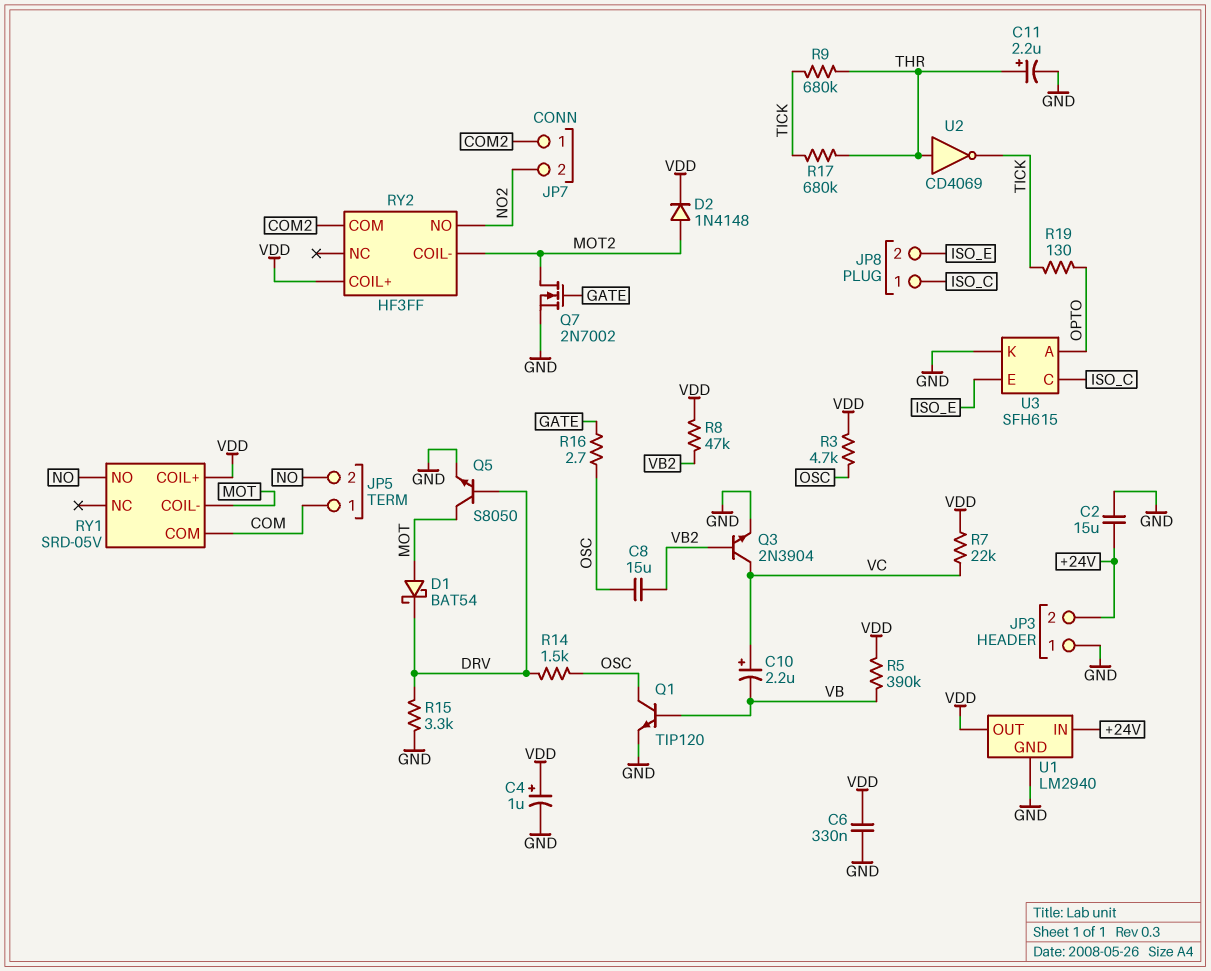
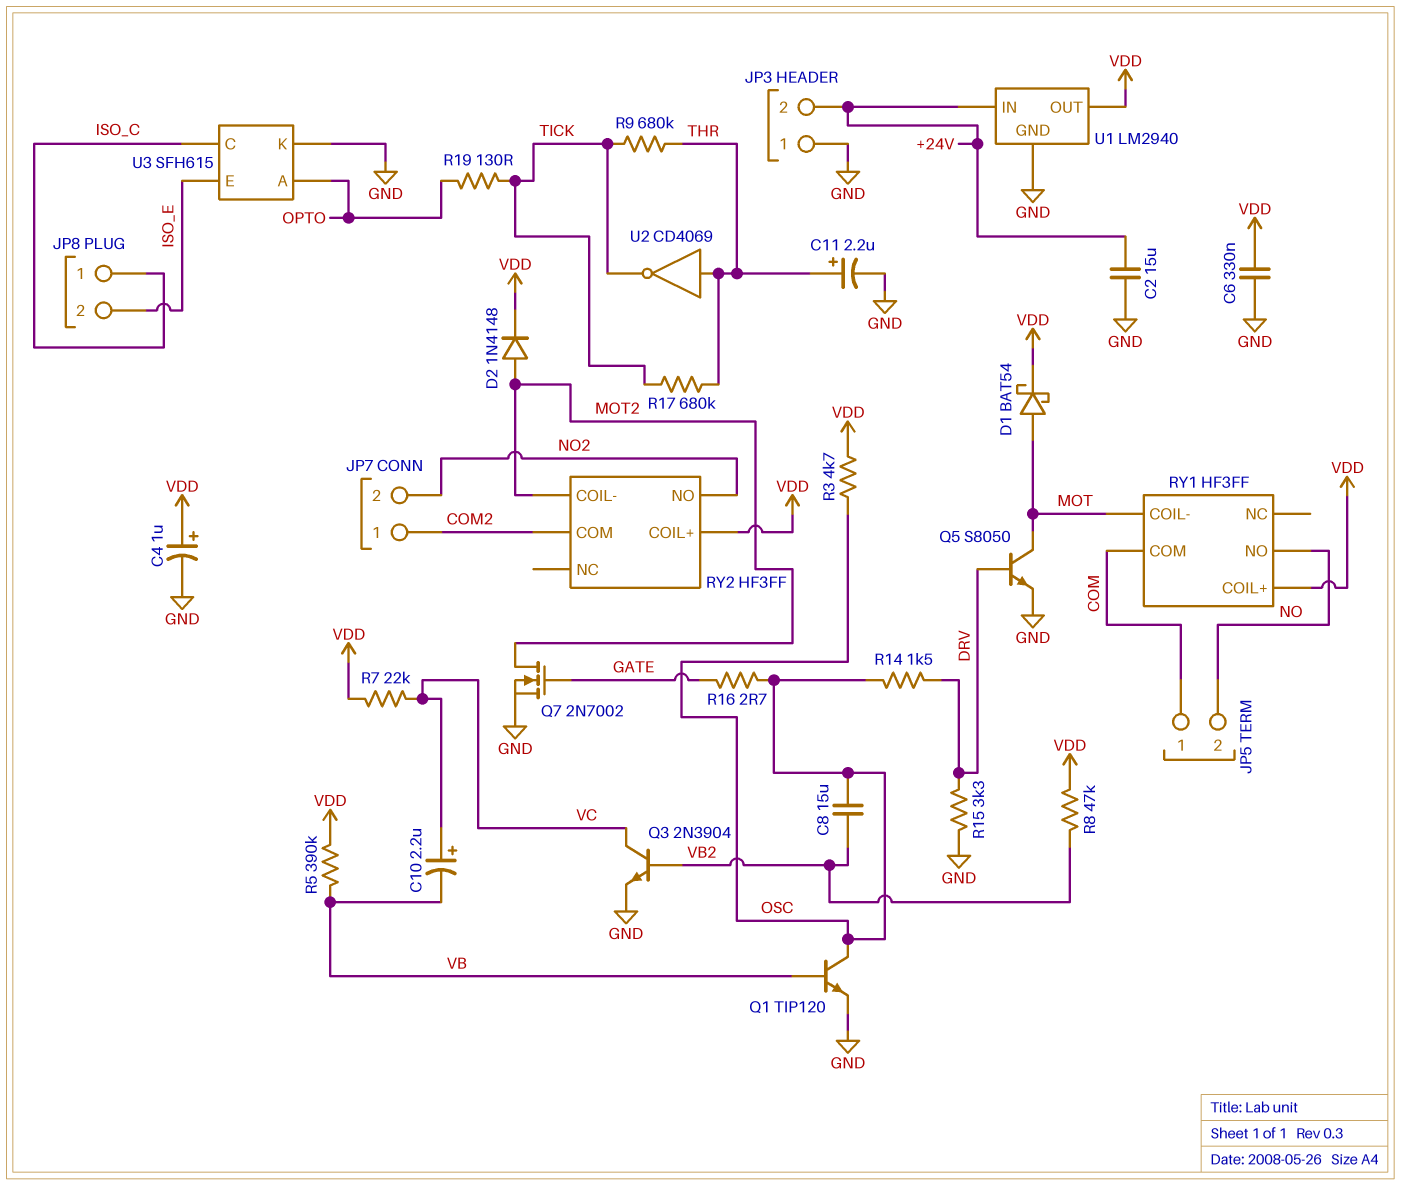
D1: schottky BAT54 (A MOT, K DRV) -> schottky BAT54 (A MOT, K VDD)
RY1: SRD-05V -> HF3FF

